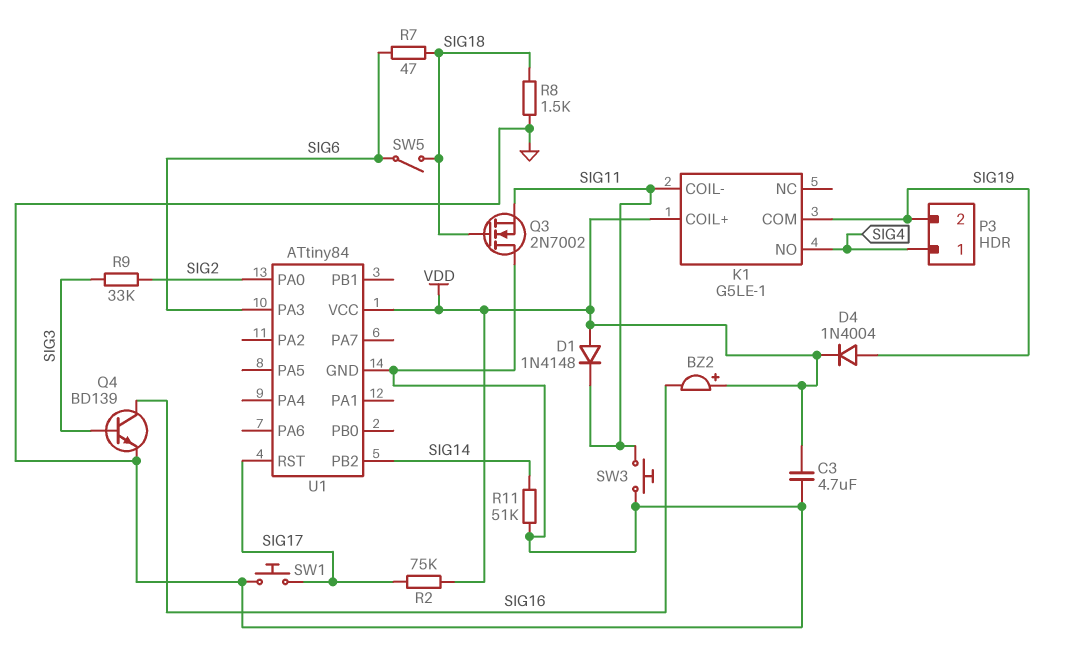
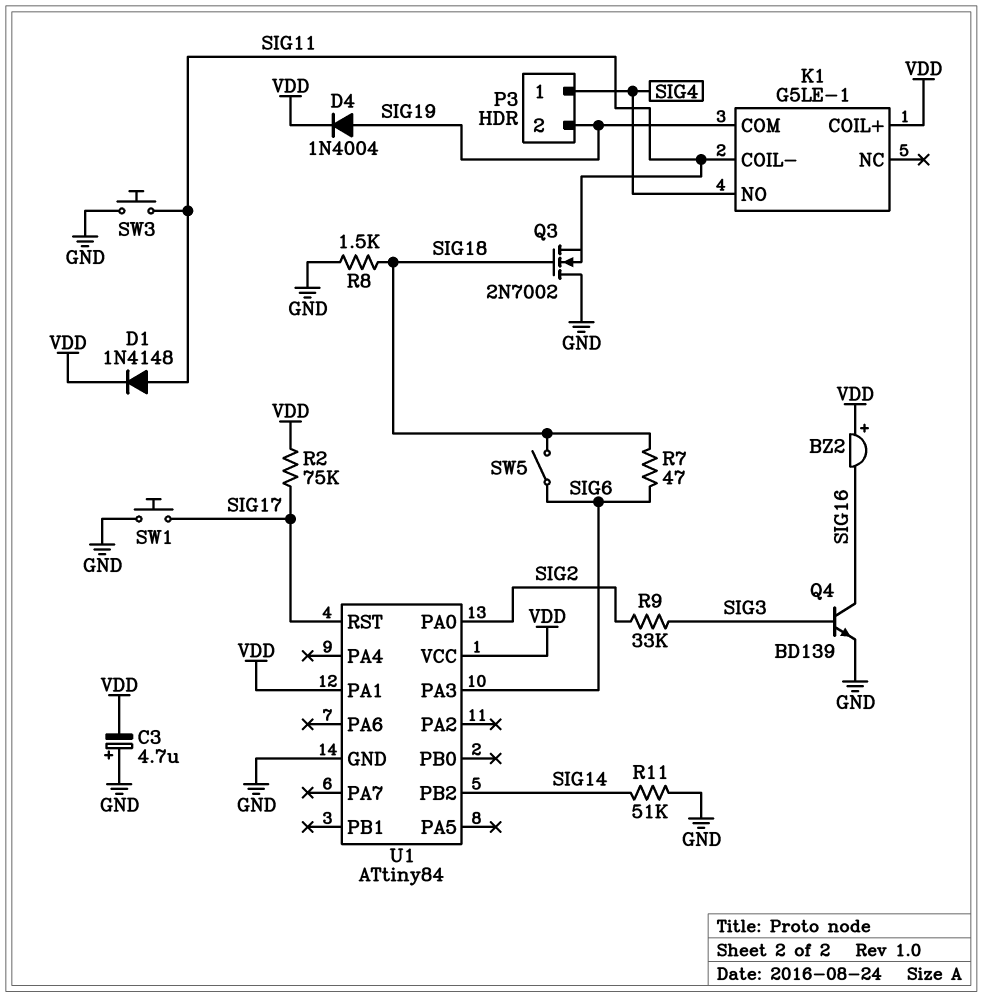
C3: 4.7uF (GND, VDD) -> 4.7uF (plus GND, minus VDD)
D1: diode 1N4148 (A VDD, K SIG11) -> diode 1N4148 (A SIG11, K VDD)
U1 pin PA1: none -> VDD

